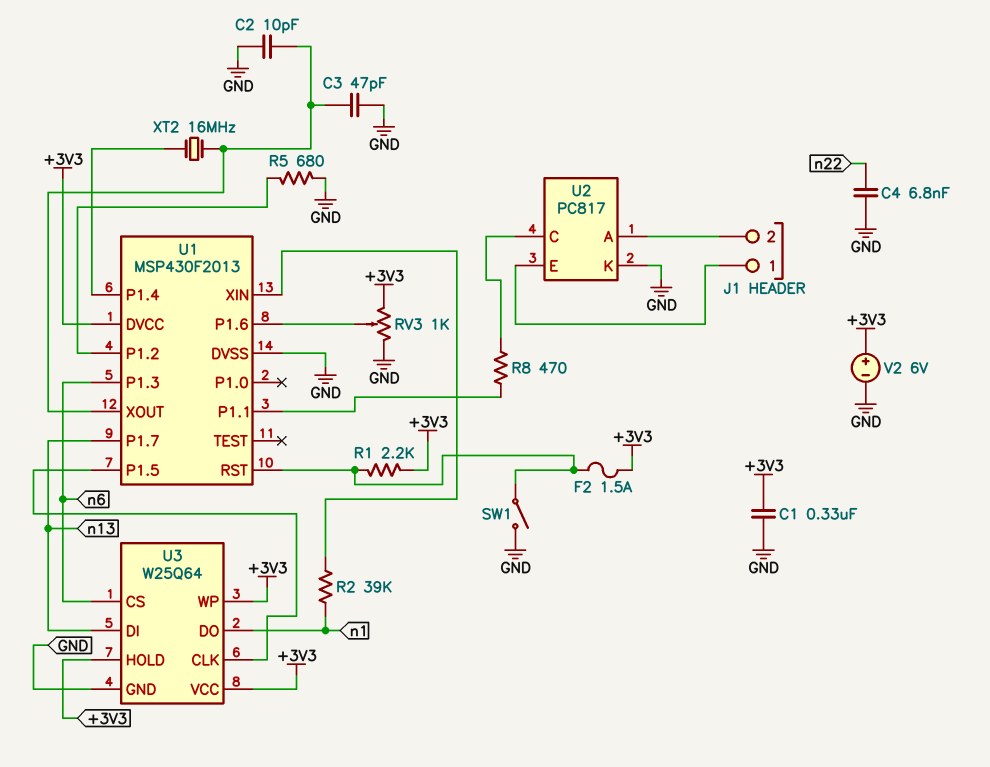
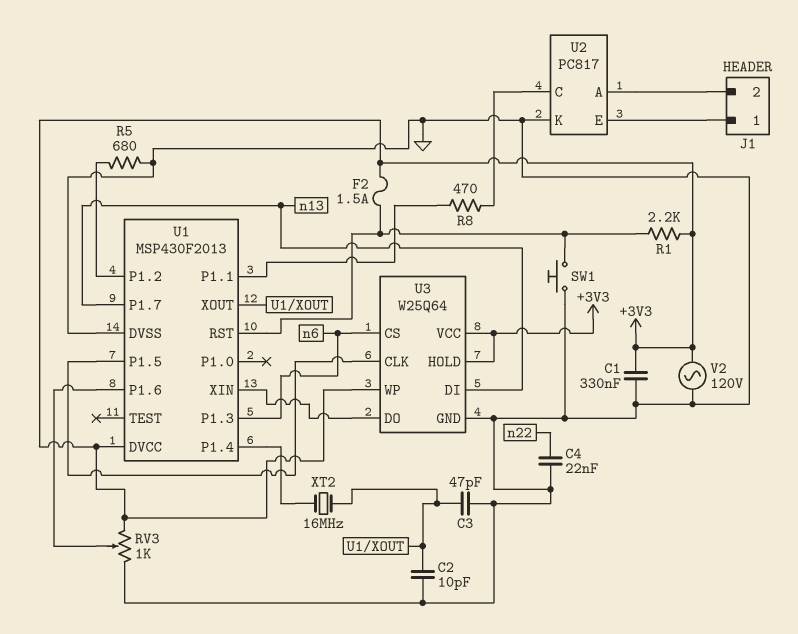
C4: 6.8nF (GND, n22) -> 22nF (GND, n22)
R2: 39k (U1/XIN, n1) -> none
SW1: switch (GND, U1/RST) -> button (GND, U1/RST)
U3 pin DO: n1 -> U1/XIN
V2: 6V (plus +3V3, minus GND) -> AC 120V (+3V3, GND)

